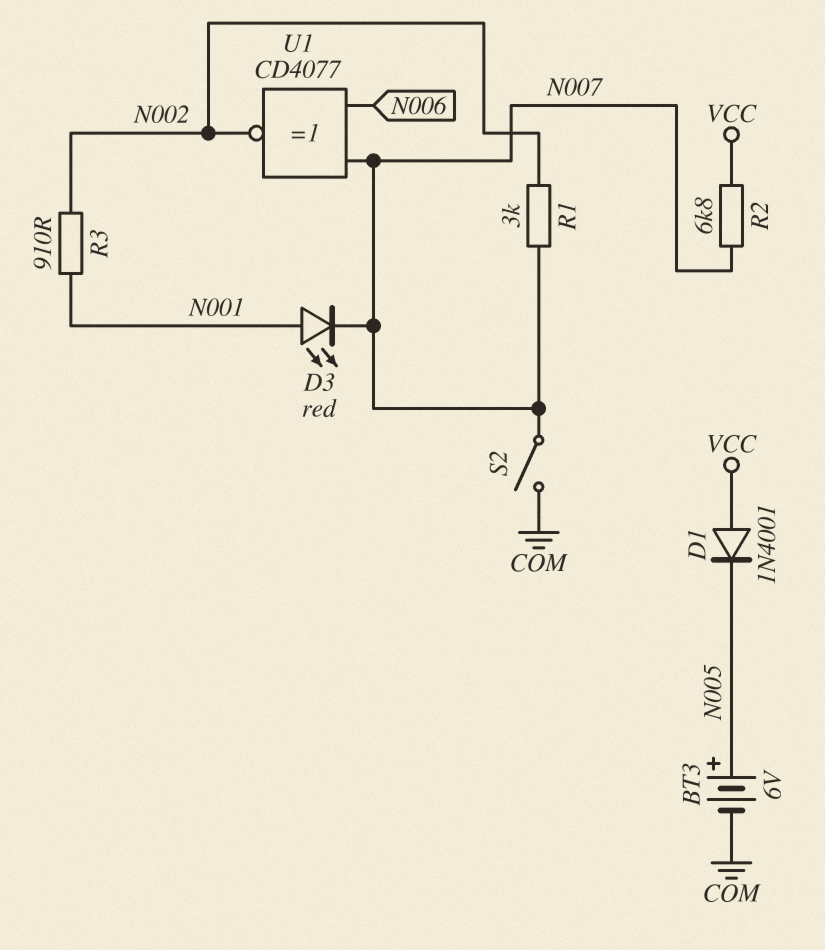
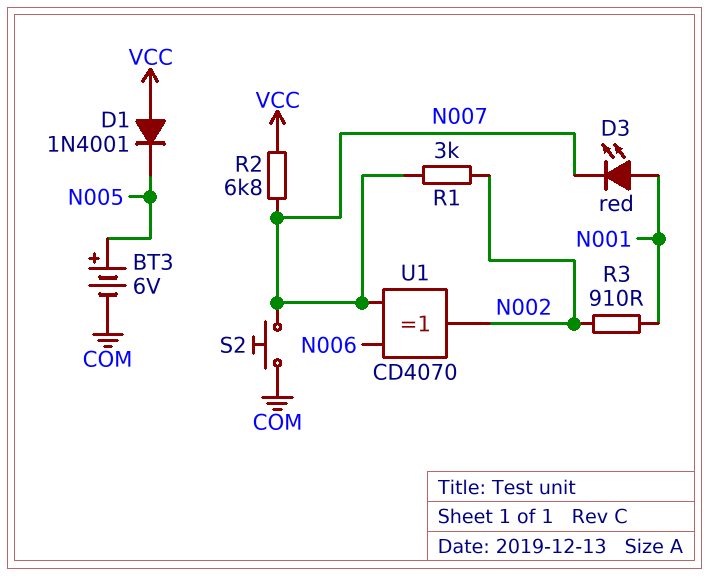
S2: switch (COM, N007) -> button (COM, N007)
U1: XNOR CD4077 (in N006, in N007, out N002) -> XOR CD4070 (in N006, in N007, out N002)

